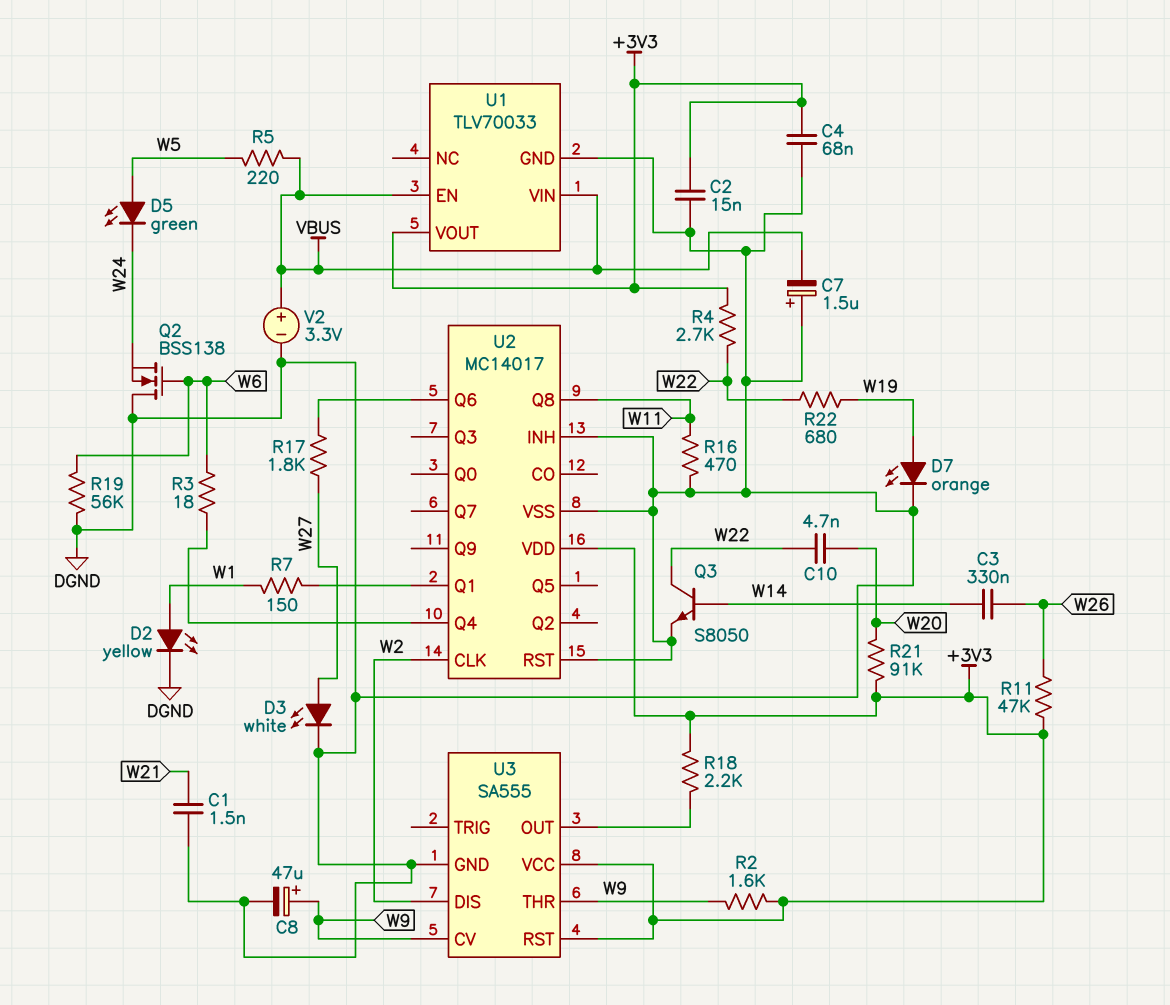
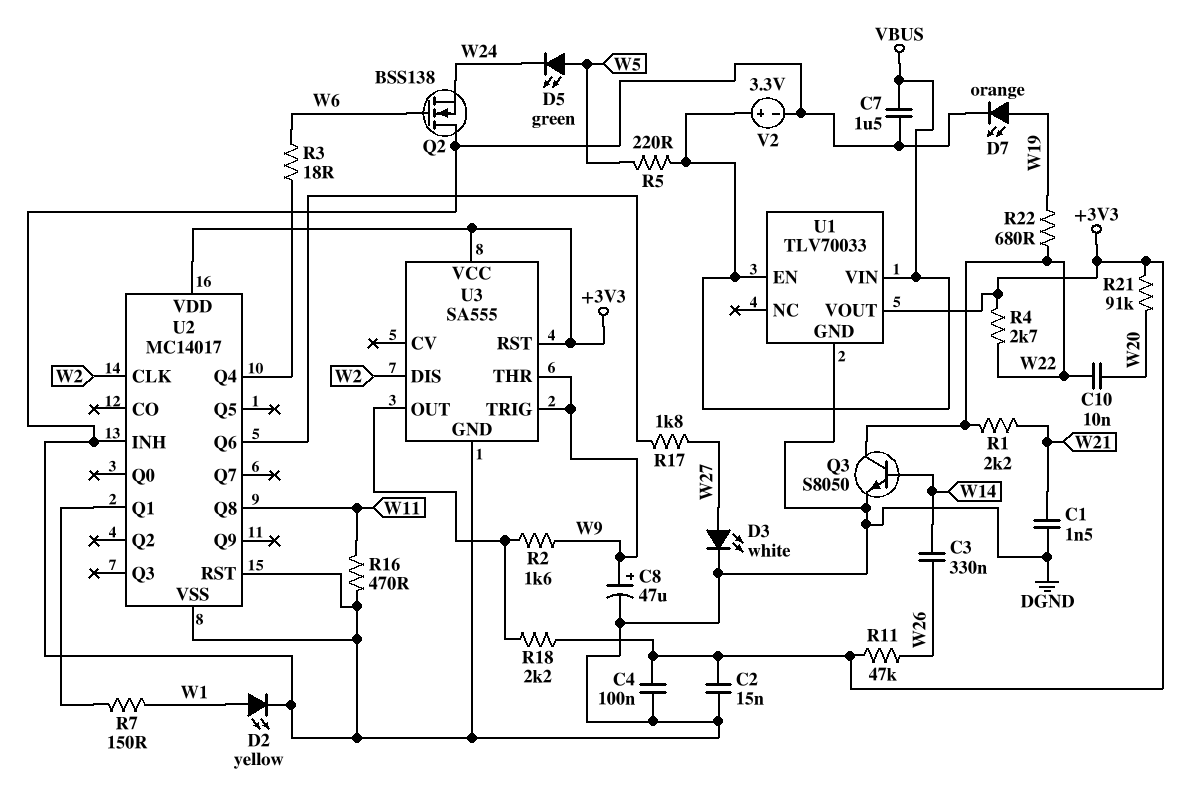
C4: 68nF (+3V3, DGND) -> 100nF (+3V3, DGND)
C7: 1.5uF (plus DGND, minus VBUS) -> 1.5uF (DGND, VBUS)
C10: 4.7nF (W20, W22) -> 10nF (W20, W22)
R1: none -> 2.2k (W21, W22)
R2: 1.6k (+3V3, W9) -> 1.6k (U3/OUT, W9)
R19: 56k (DGND, W6) -> none
U3 pin CV: W9 -> none
U3 pin TRIG: none -> W9

